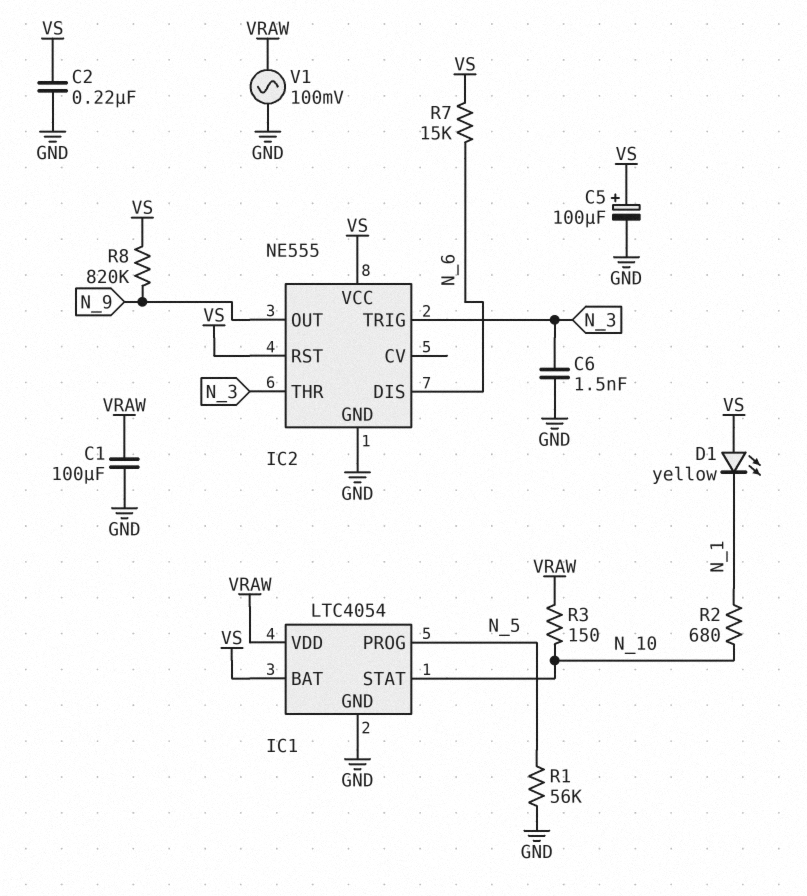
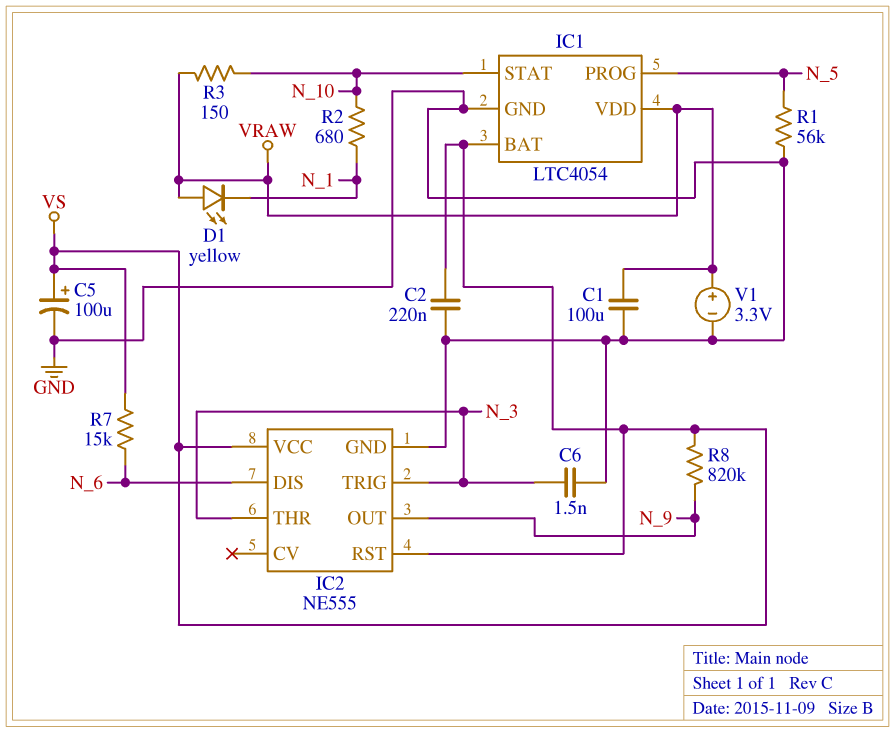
D1: LED yellow (A VS, K N_1) -> LED yellow (A VRAW, K N_1)
V1: AC 100mV (GND, VRAW) -> 3.3V (plus VRAW, minus GND)

